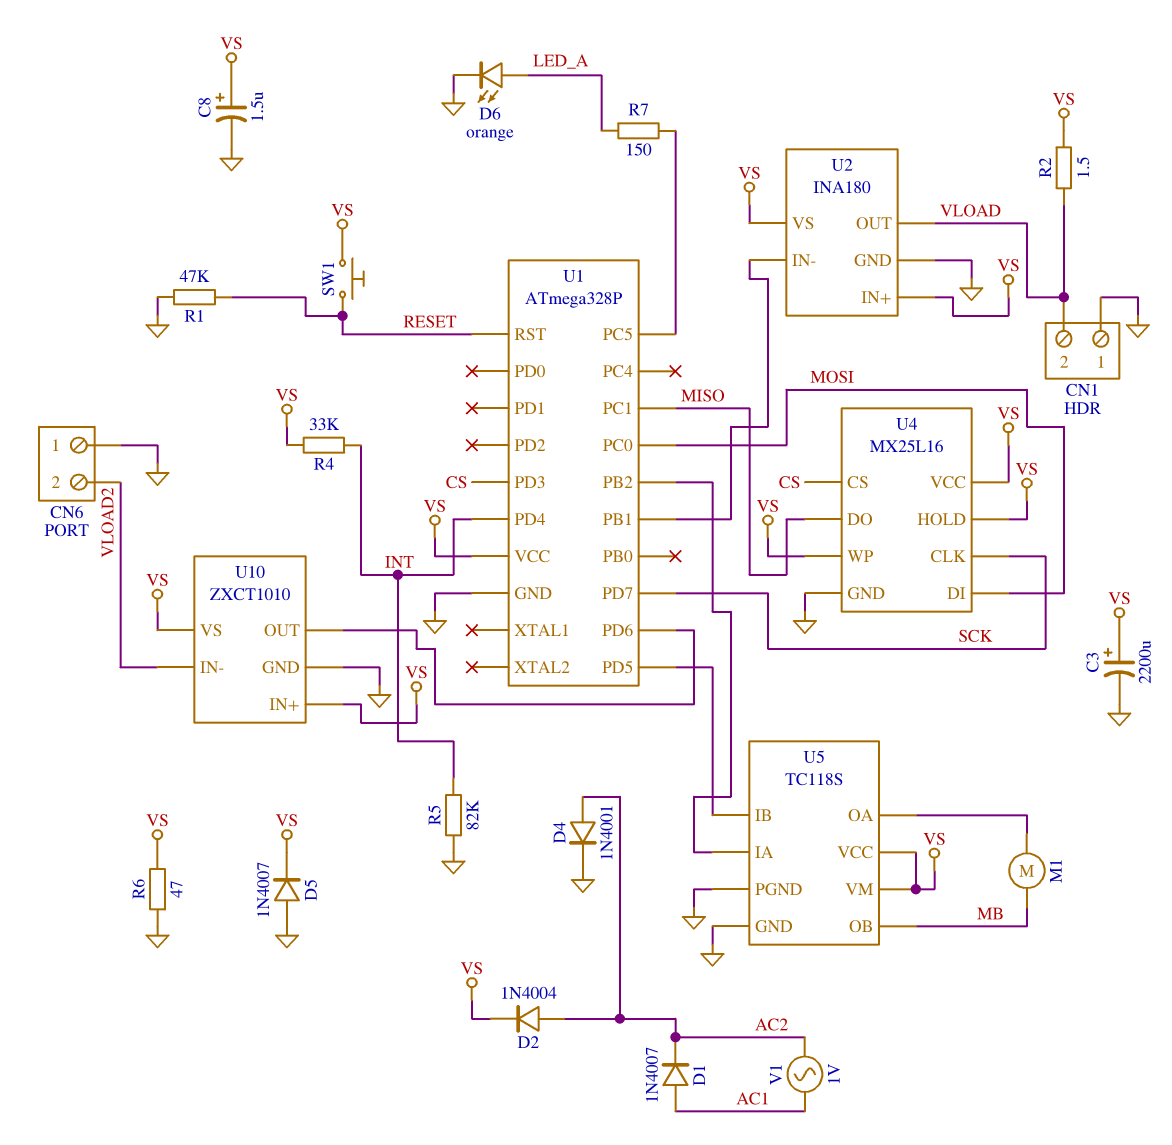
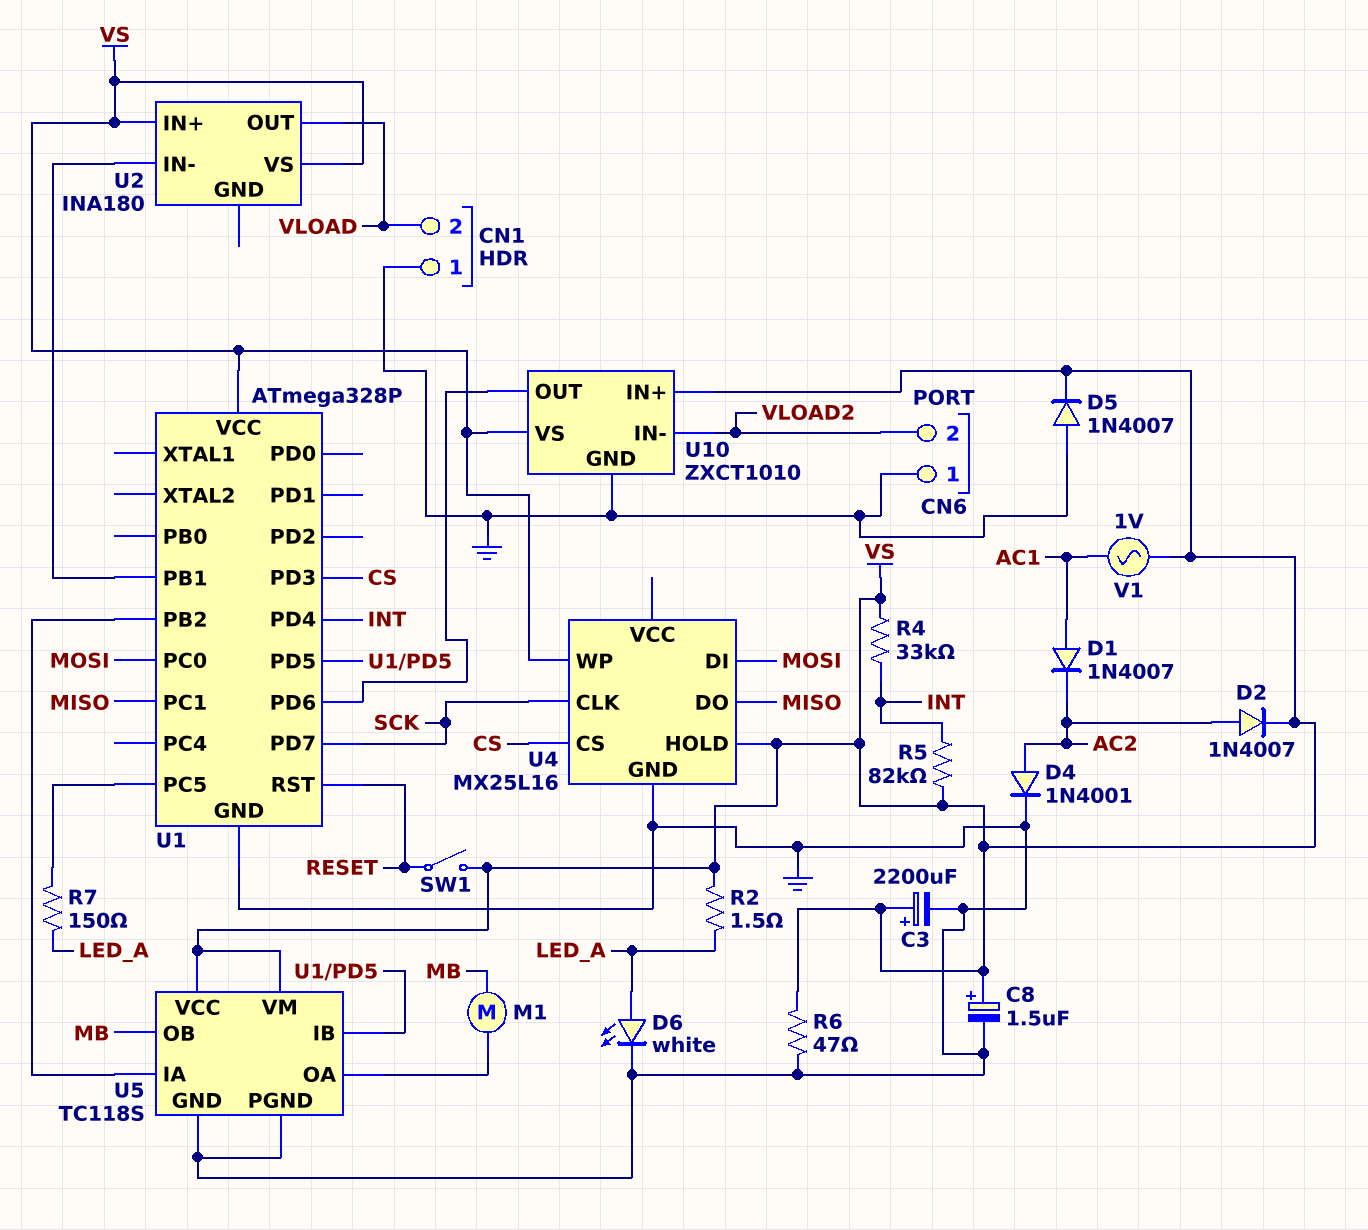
D2: diode 1N4004 (A AC2, K VS) -> diode 1N4007 (A AC2, K VS)
D6: LED orange (A LED_A, K GND) -> LED white (A LED_A, K GND)
R1: 47k (GND, RESET) -> none
R2: 1.5 (VLOAD, VS) -> 1.5 (LED_A, VS)
R5: 82k (GND, INT) -> 82k (INT, VS)
SW1: button (RESET, VS) -> switch (RESET, VS)
U2 pin GND: GND -> none
U4 pin VCC: VS -> none
V1: AC 1V (AC1, AC2) -> AC 1V (AC1, VS)

